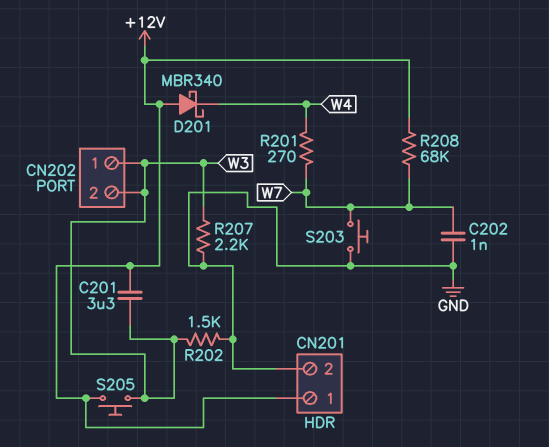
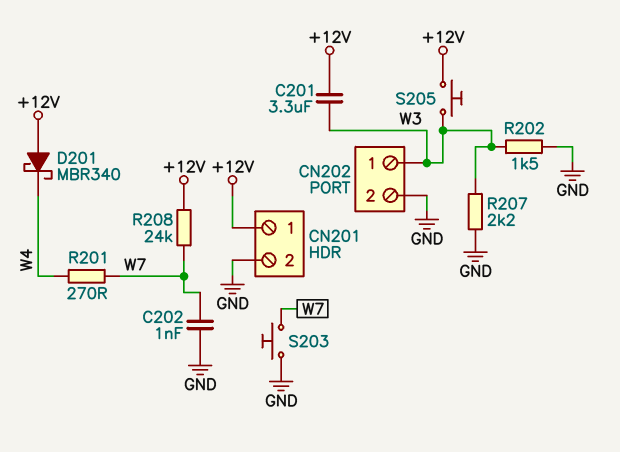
CN202 pin 2: W3 -> GND
R208: 68k (+12V, W7) -> 24k (+12V, W7)

